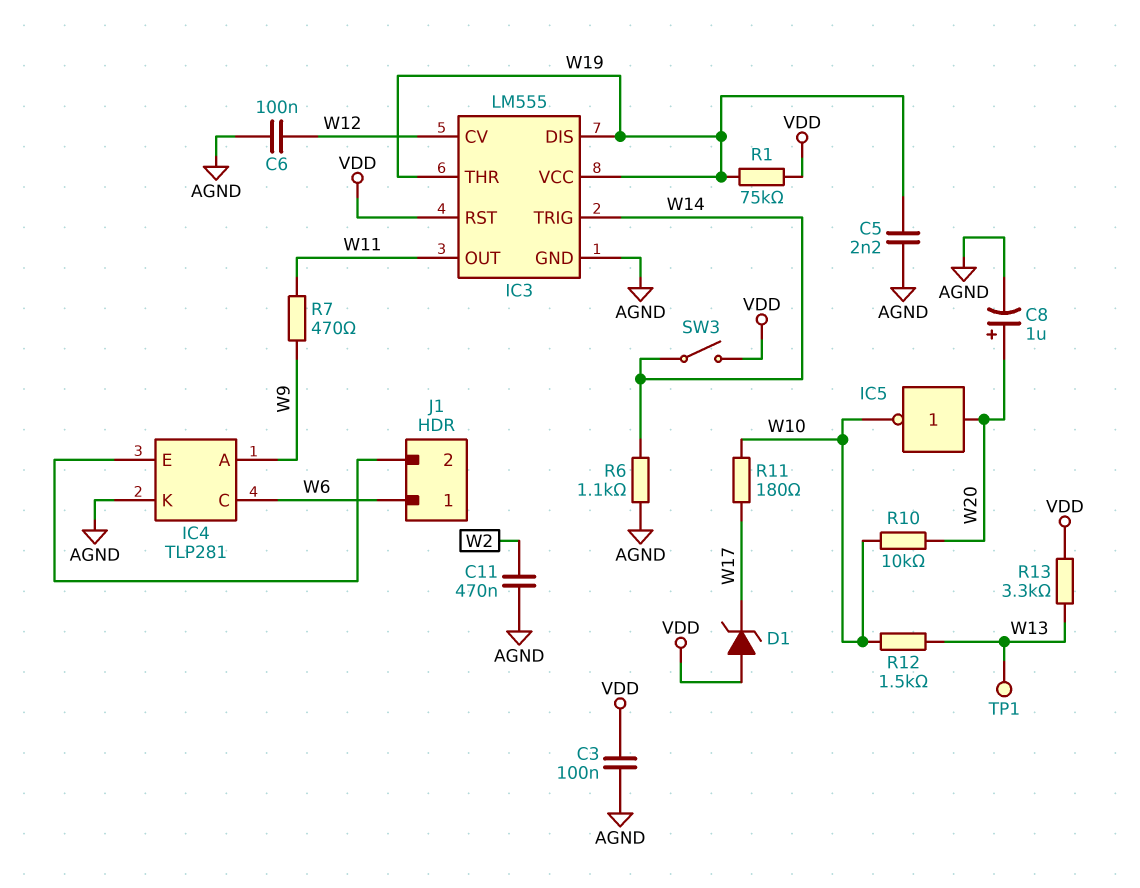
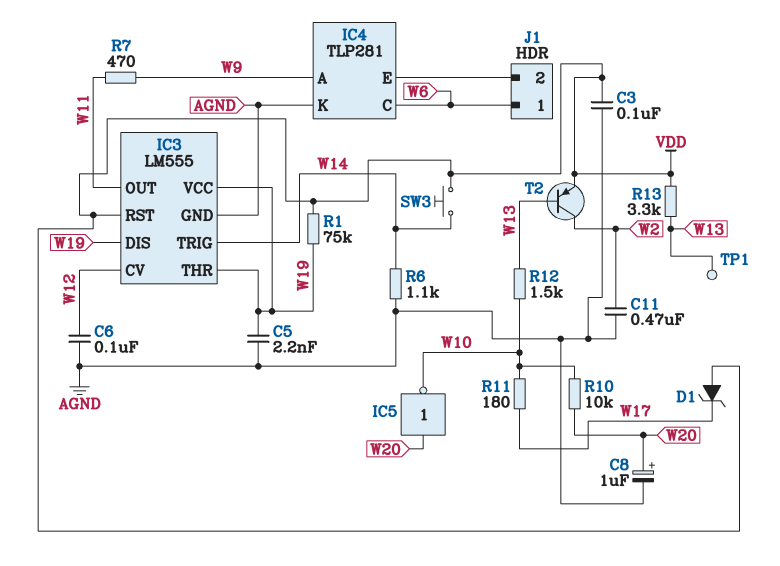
SW3: switch (VDD, W14) -> button (VDD, W14)
T2: none -> PNP (B W13, C W2, E VDD)

